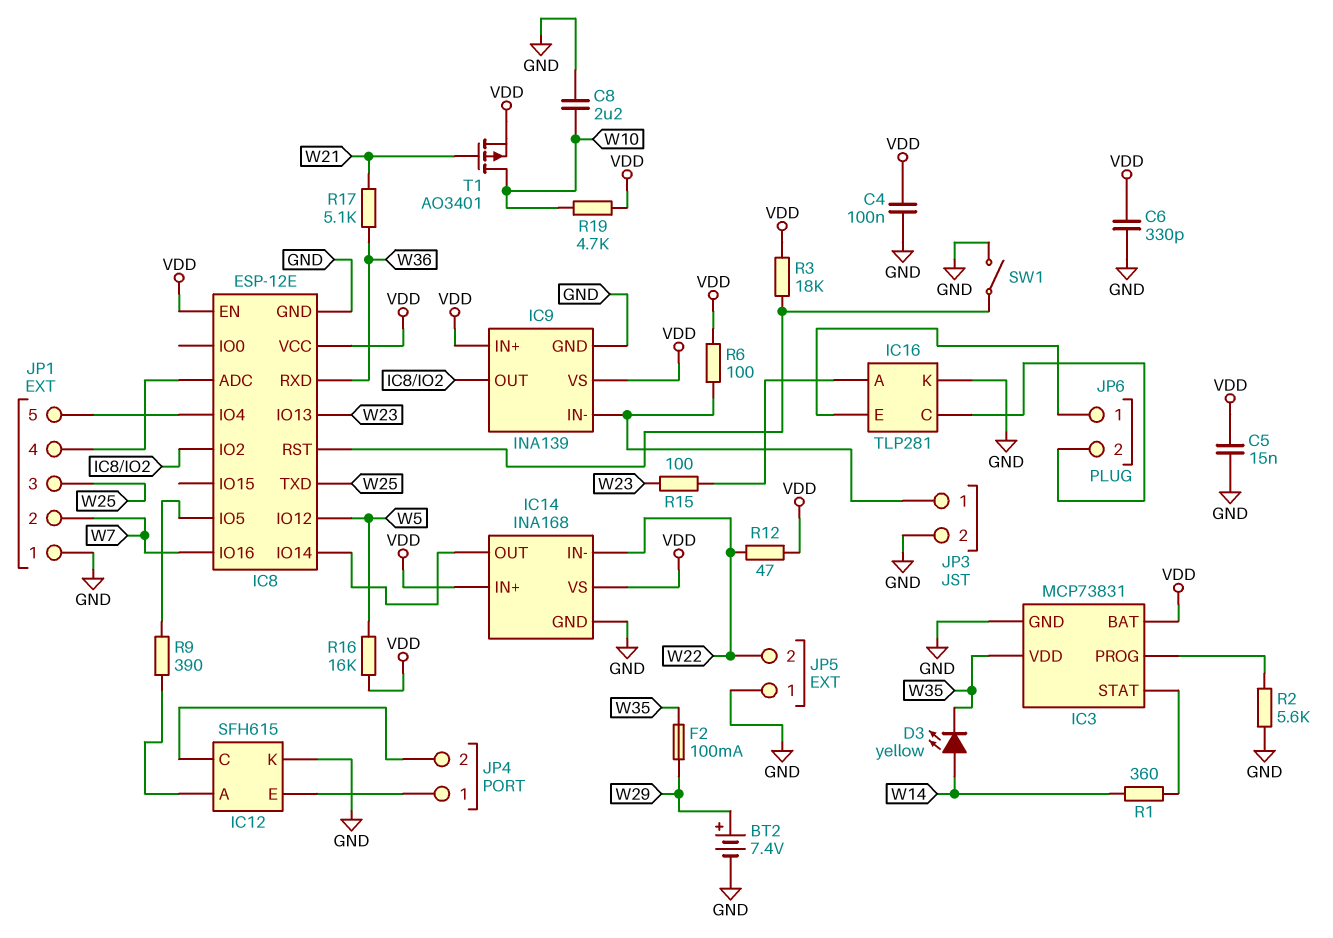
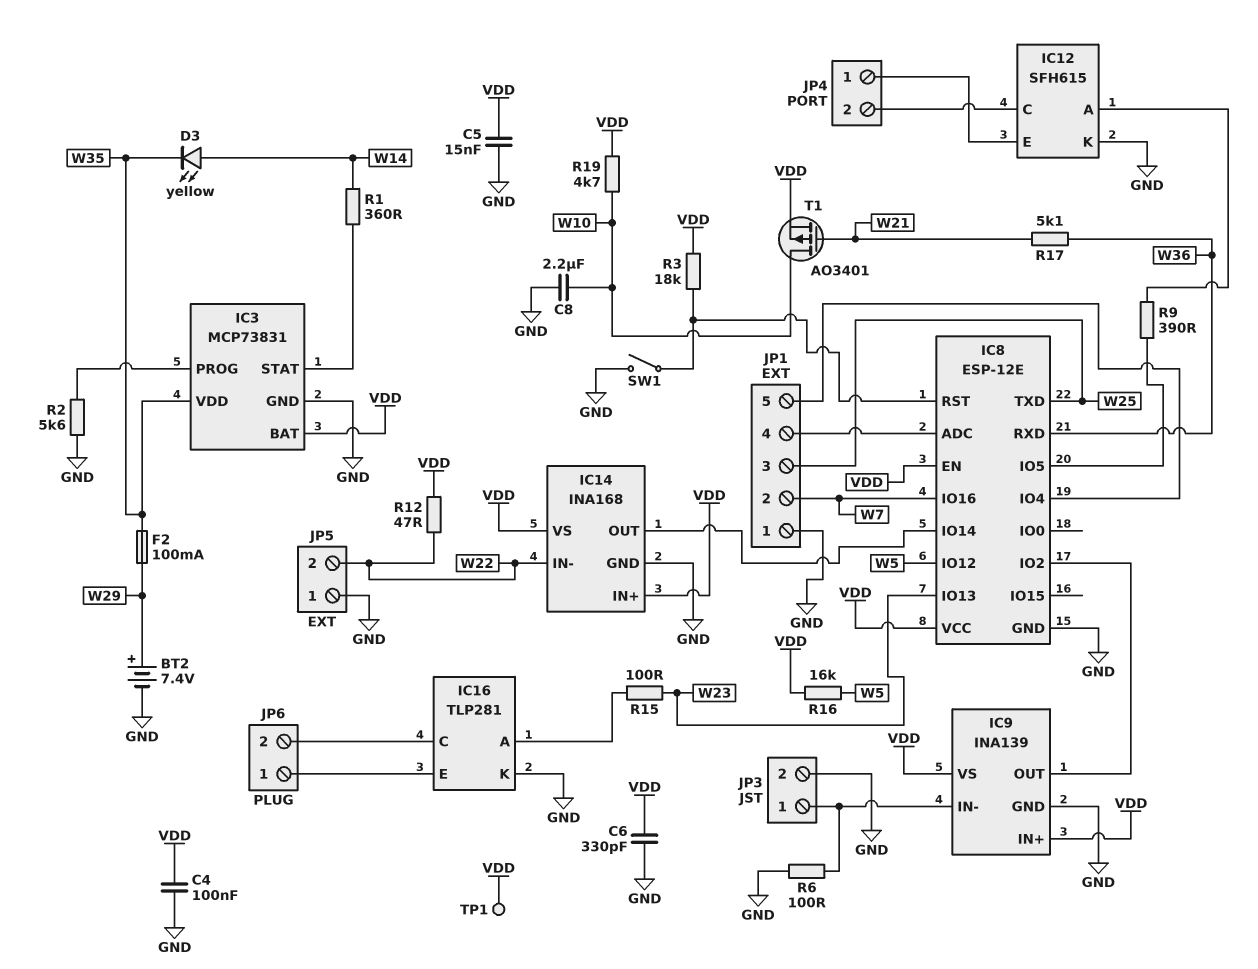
R6: 100 (IC9/IN-, VDD) -> 100 (GND, IC9/IN-)
TP1: none -> test point (VDD)

